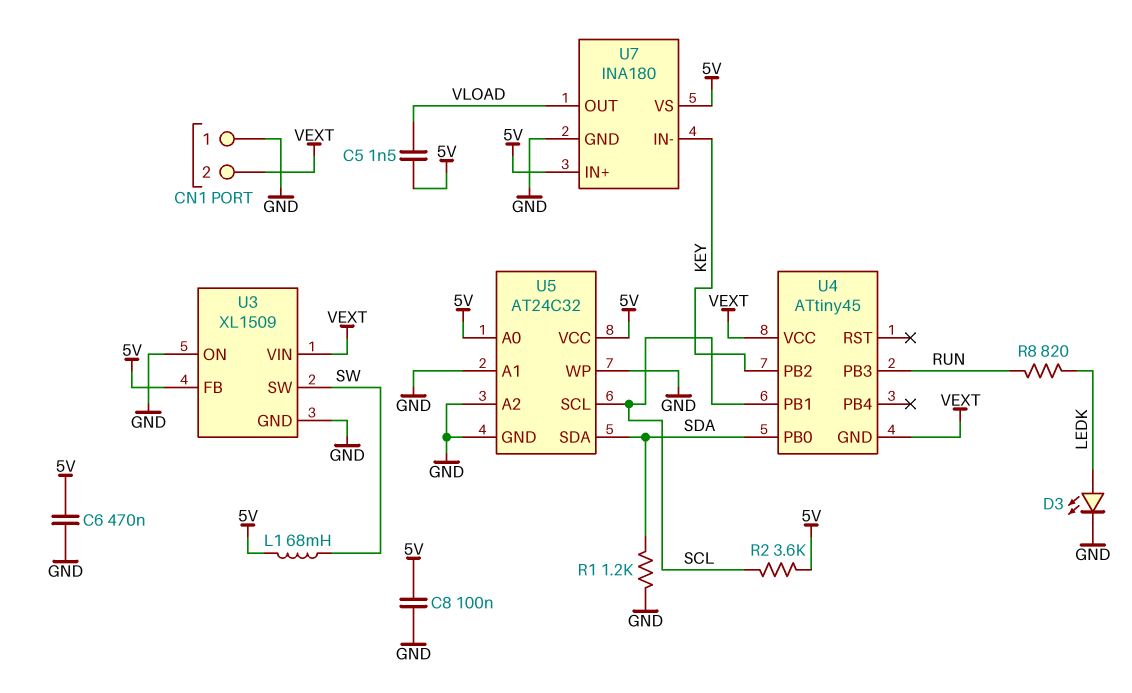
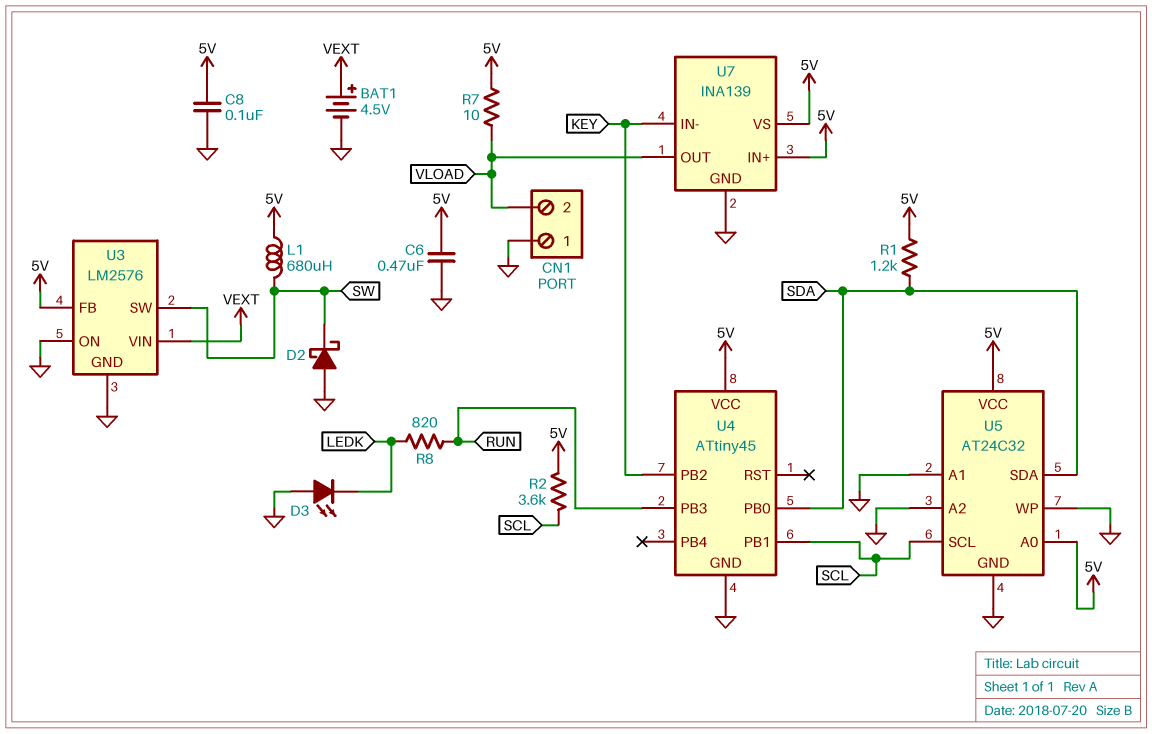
BAT1: none -> 4.5V (plus VEXT, minus GND)
C5: 1.5nF (5V, VLOAD) -> none
CN1 pin 2: VEXT -> VLOAD
D2: none -> schottky (A GND, K SW)
D3: LED (A LEDK, K GND) -> LED (A GND, K LEDK)
L1: 68mH (5V, SW) -> 680uH (5V, SW)
R1: 1.2k (GND, SDA) -> 1.2k (5V, SDA)
R7: none -> 10 (5V, VLOAD)
U3: XL1509 -> LM2576
U4 pin GND: VEXT -> GND
U4 pin VCC: VEXT -> 5V
U7: INA180 -> INA139

